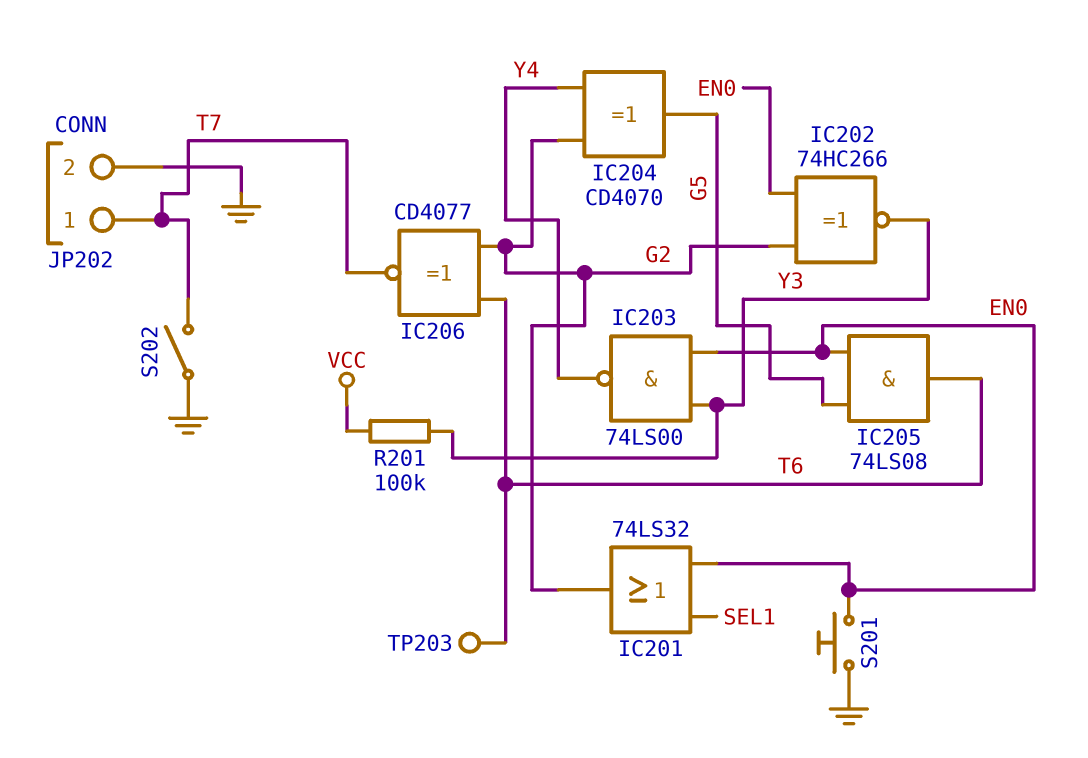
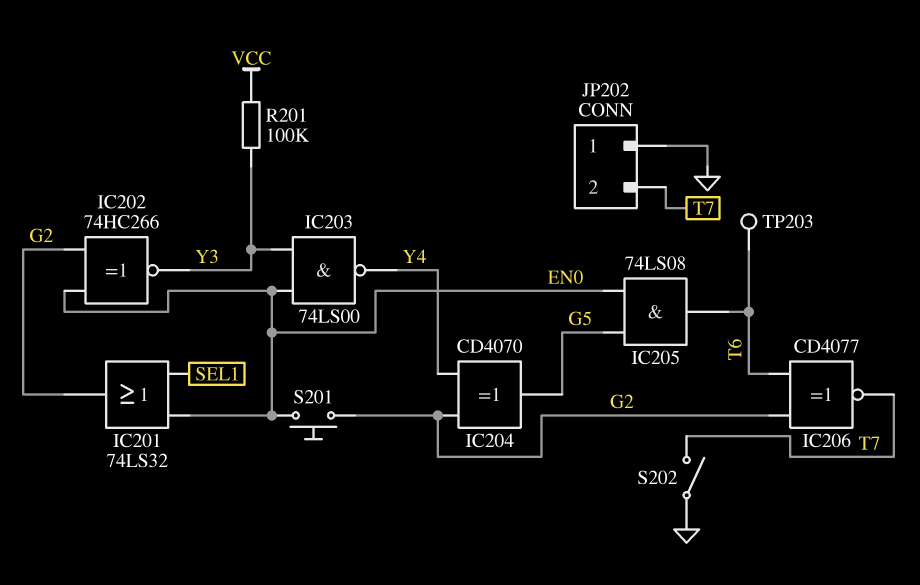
JP202 pin 1: T7 -> GND
JP202 pin 2: GND -> T7
S201: button (EN0, GND) -> button (EN0, G2)

